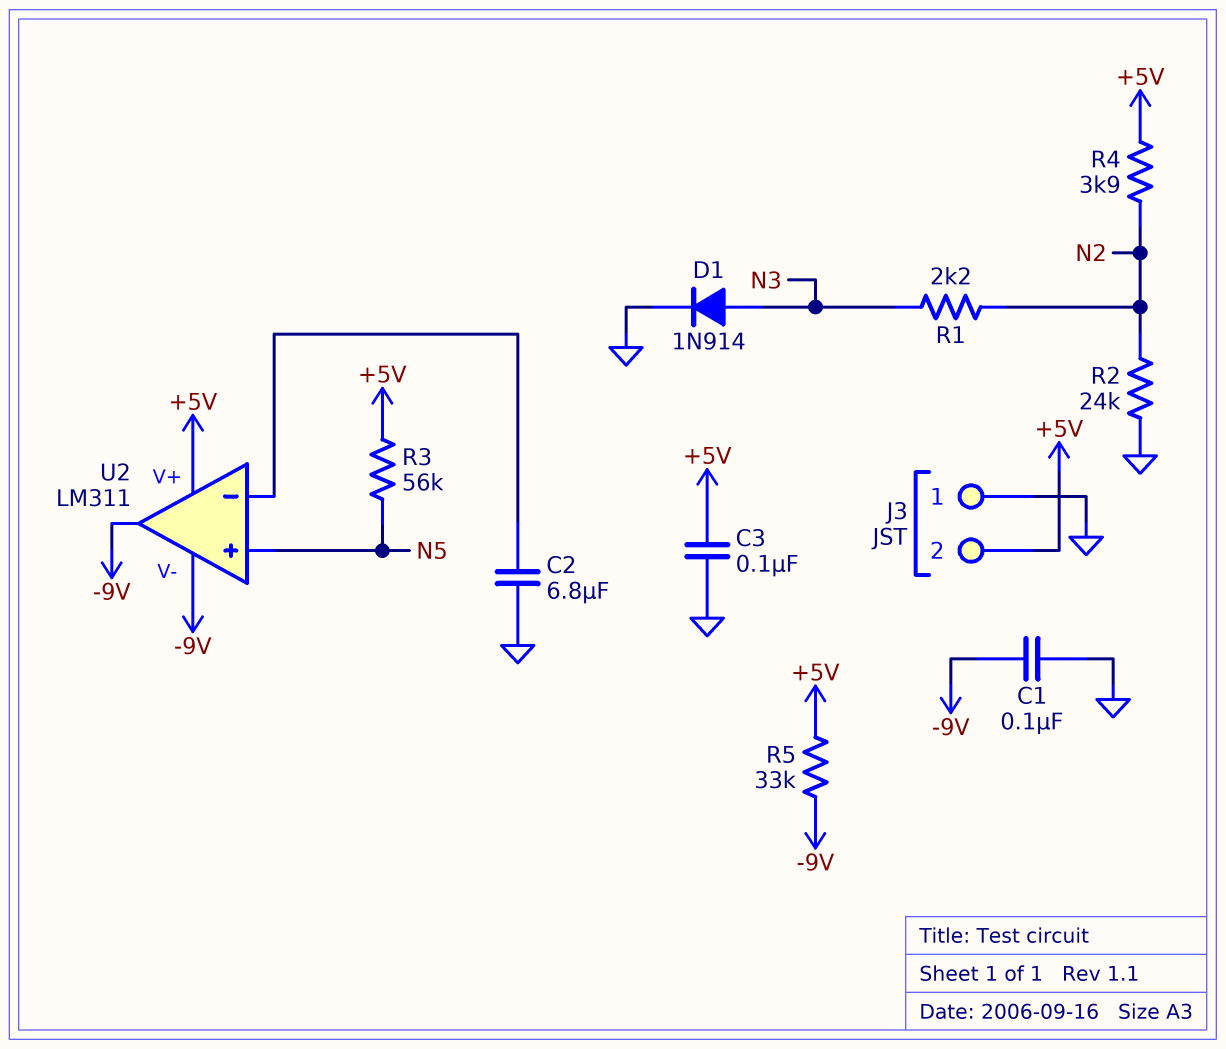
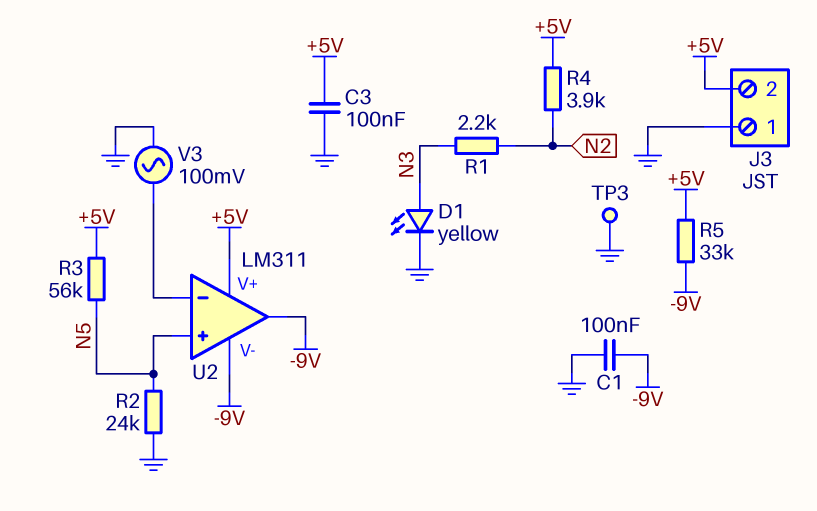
C2: 6.8uF (GND, U2/in-) -> none
D1: diode 1N914 (A N3, K GND) -> LED yellow (A N3, K GND)
R2: 24k (GND, N2) -> 24k (GND, N5)
TP3: none -> test point (GND)
V3: none -> AC 100mV (GND, U2/in-)

